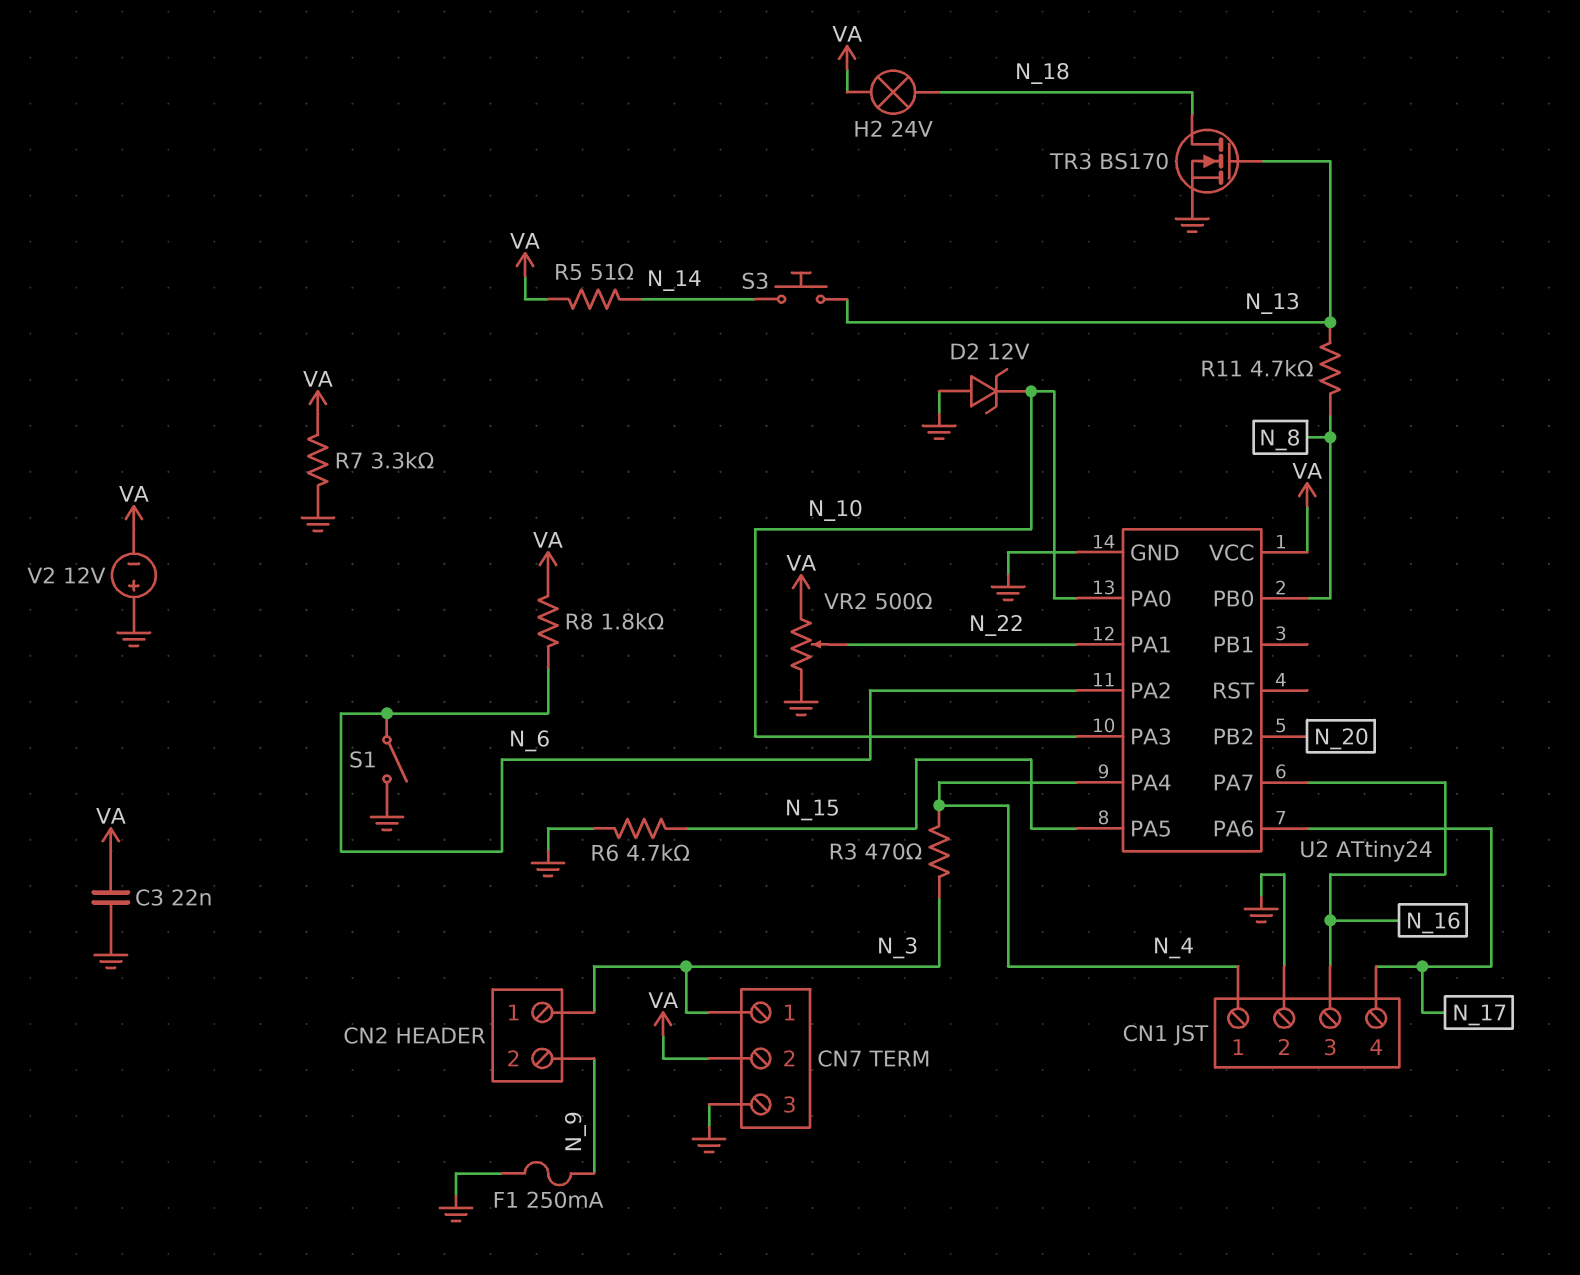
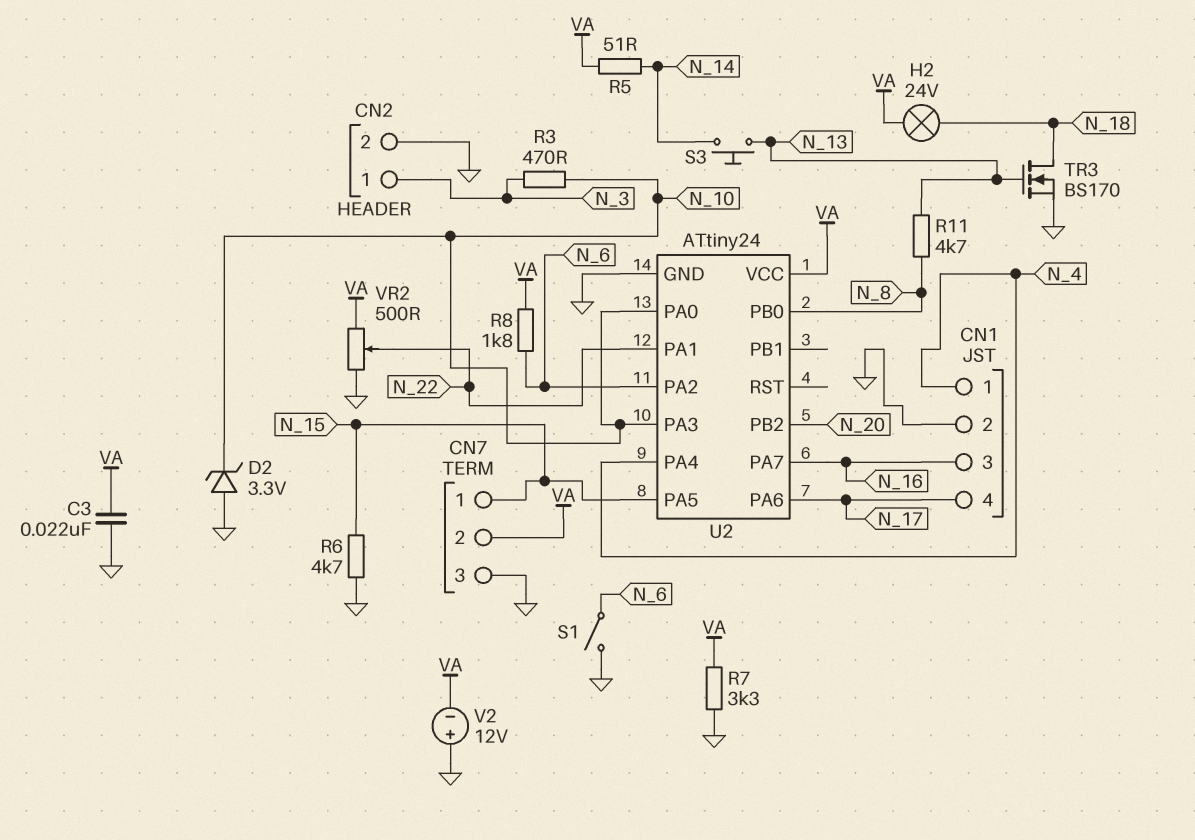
CN2 pin 2: N_9 -> GND
CN7 pin 1: N_3 -> N_15
D2: zener 12V (A GND, K N_10) -> zener 3.3V (A GND, K N_10)
F1: 250mA (GND, N_9) -> none
R3: 470 (N_3, N_4) -> 470 (N_3, N_10)

